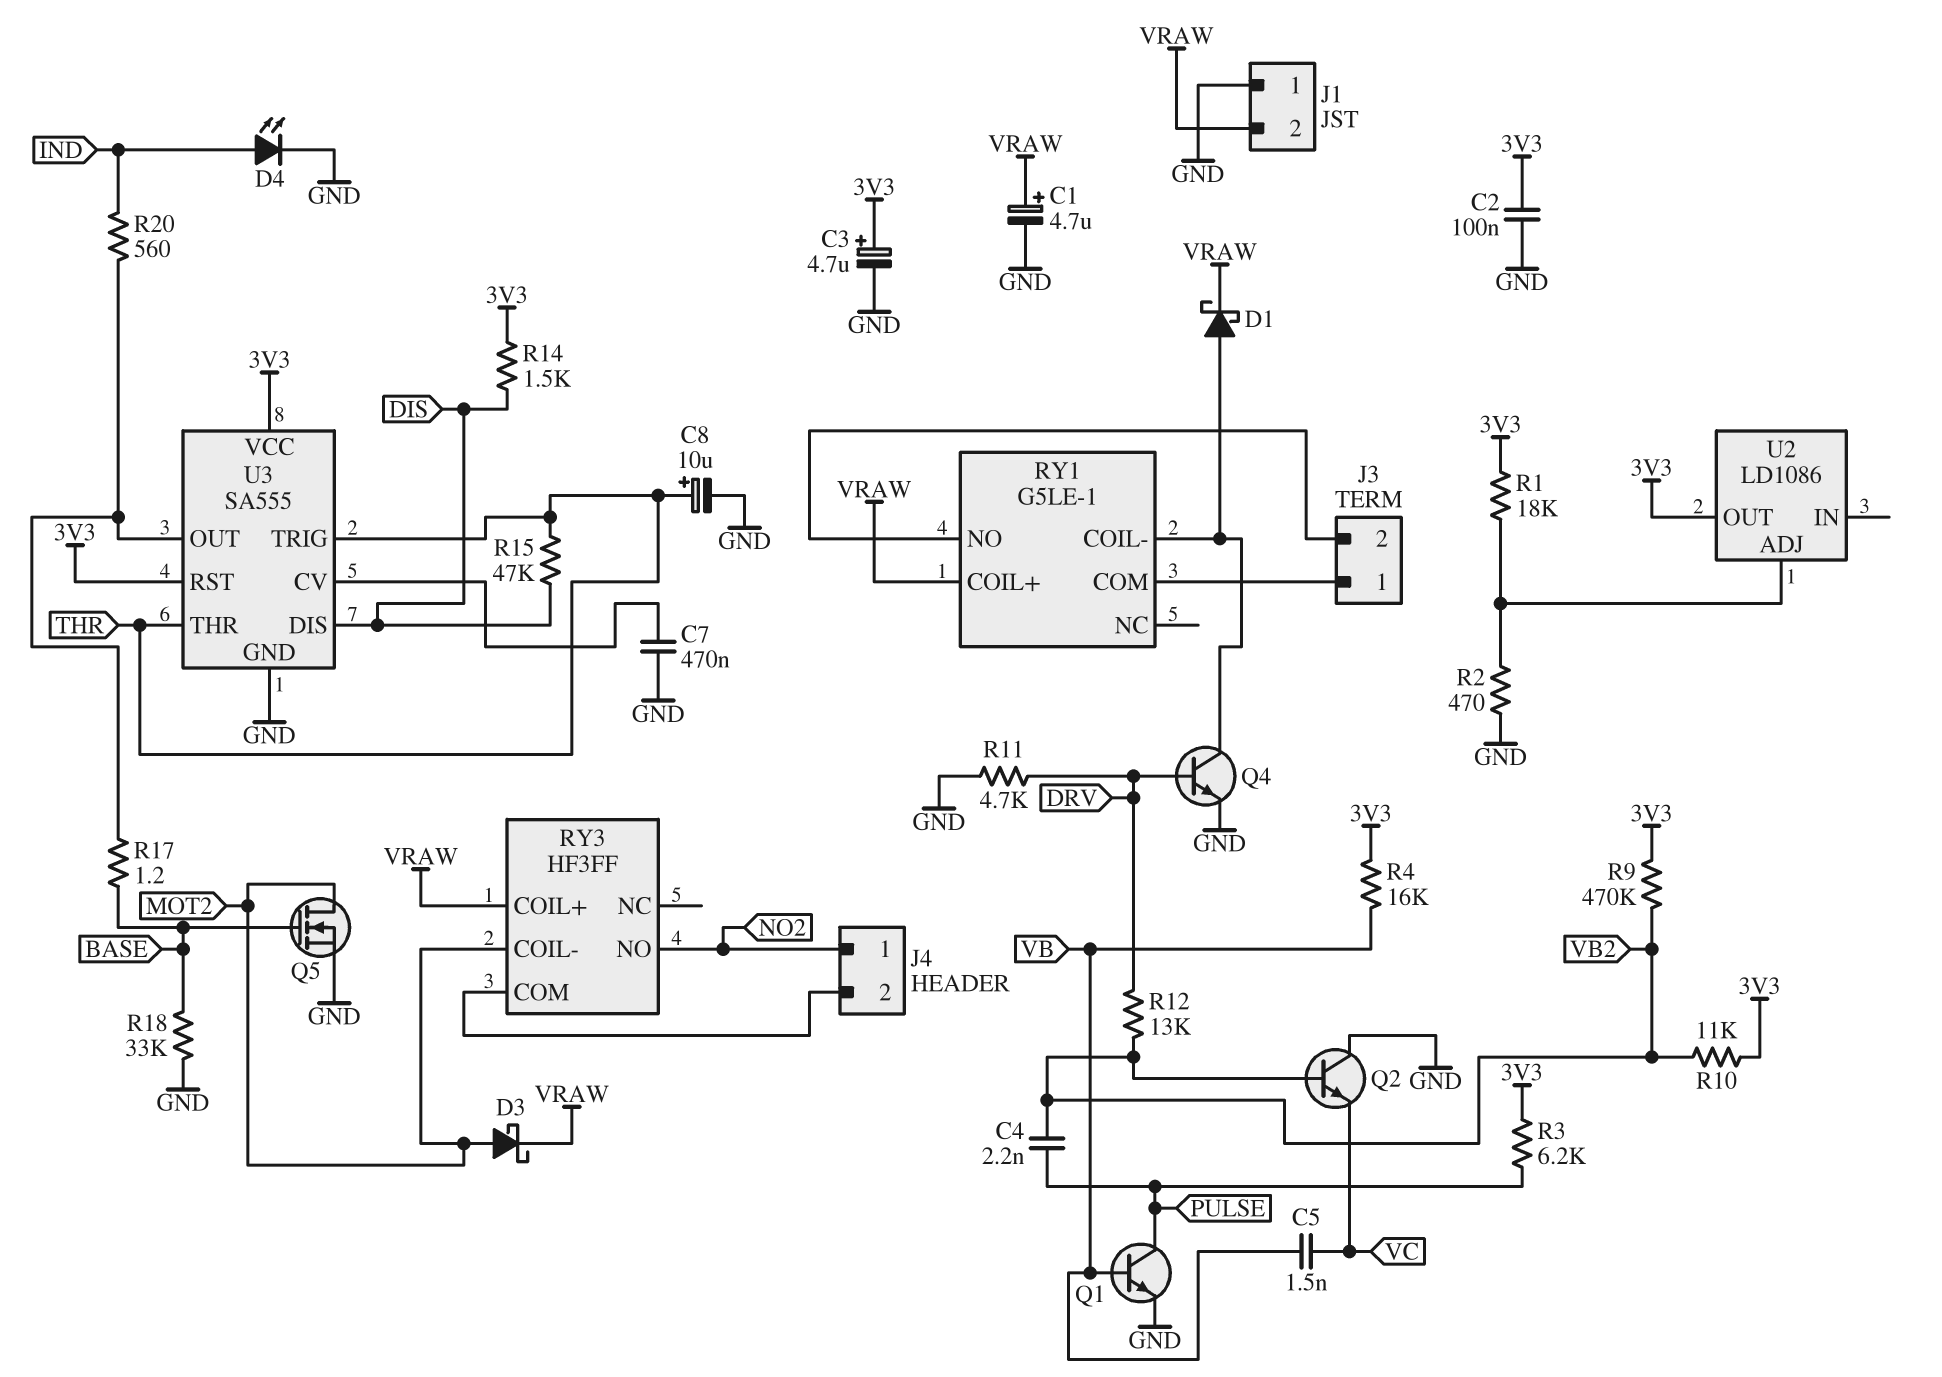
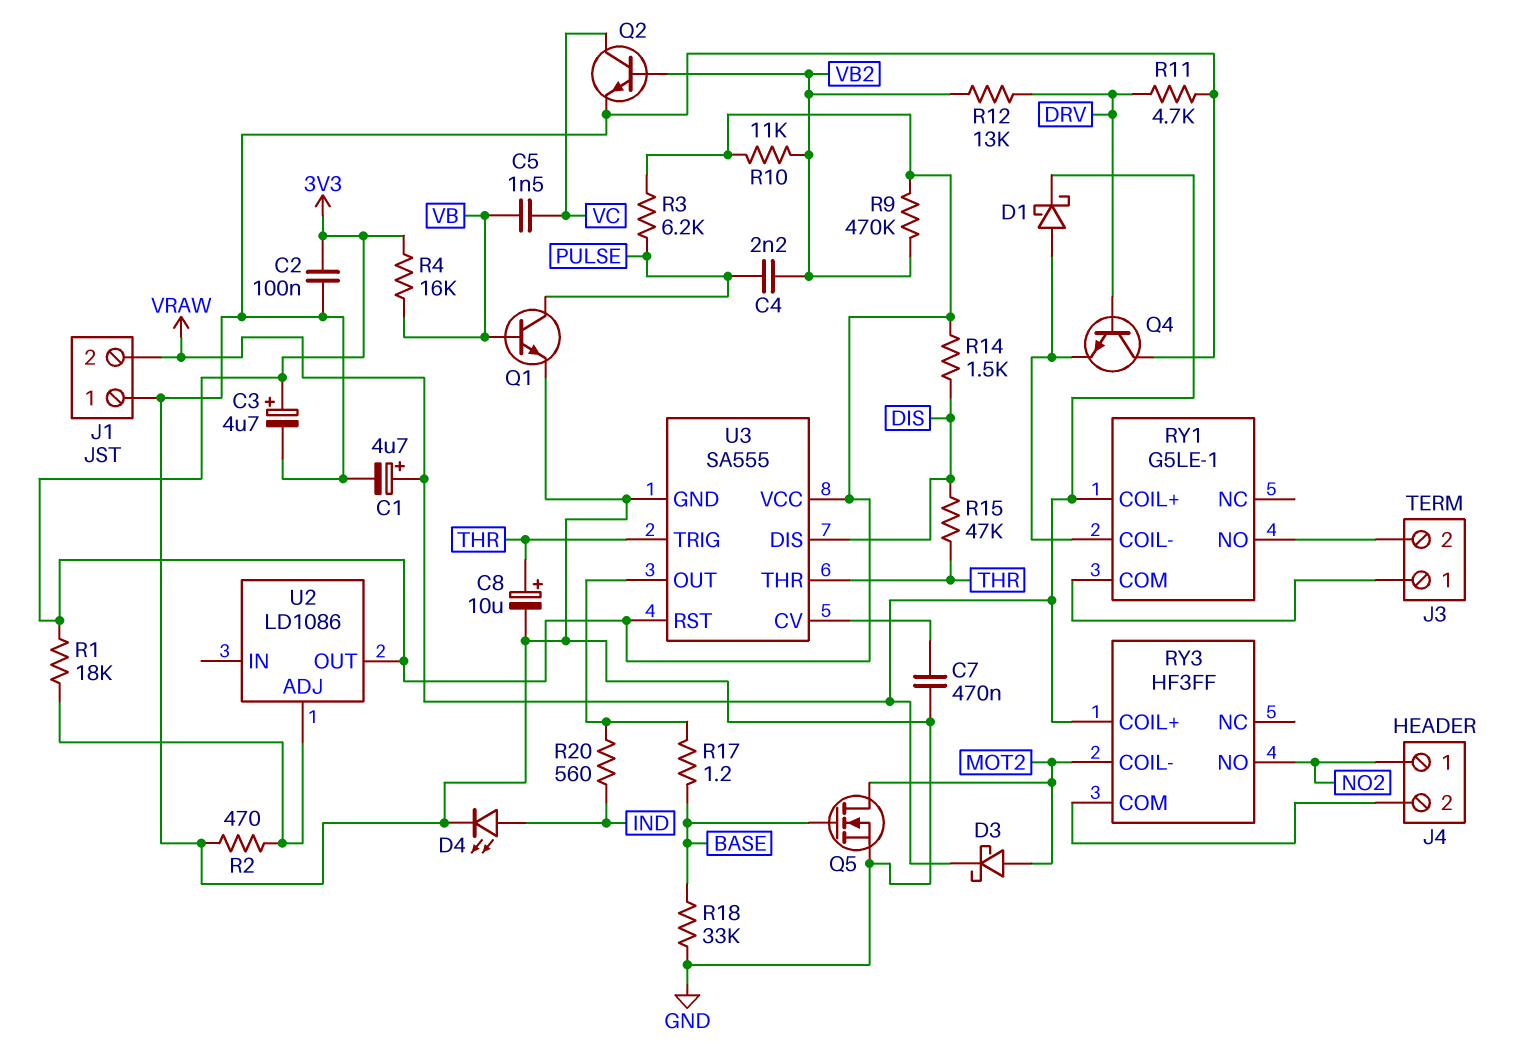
Q2: NPN (B VB2, C GND, E VC) -> NPN (B VB2, C VC, E GND)
Q4: NPN (B DRV, C RY1/COIL-, E GND) -> NPN (B DRV, C GND, E RY1/COIL-)

